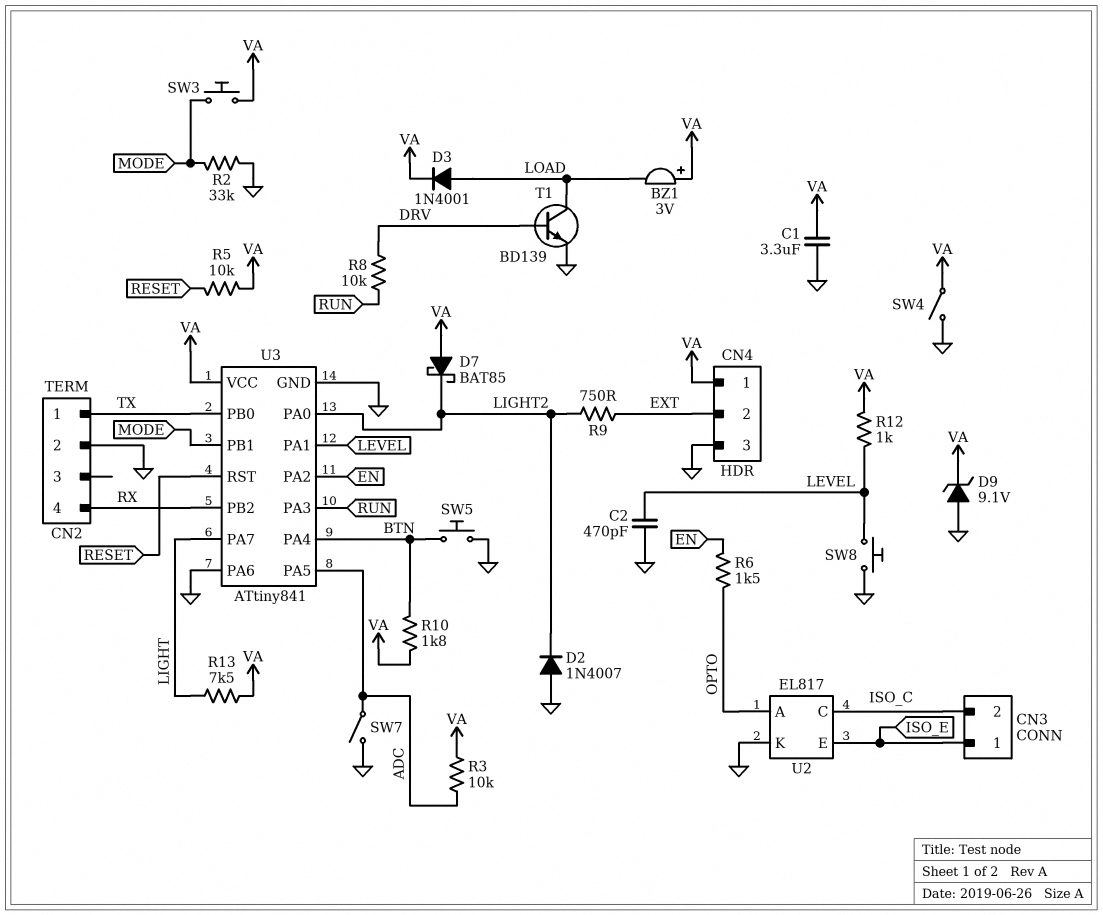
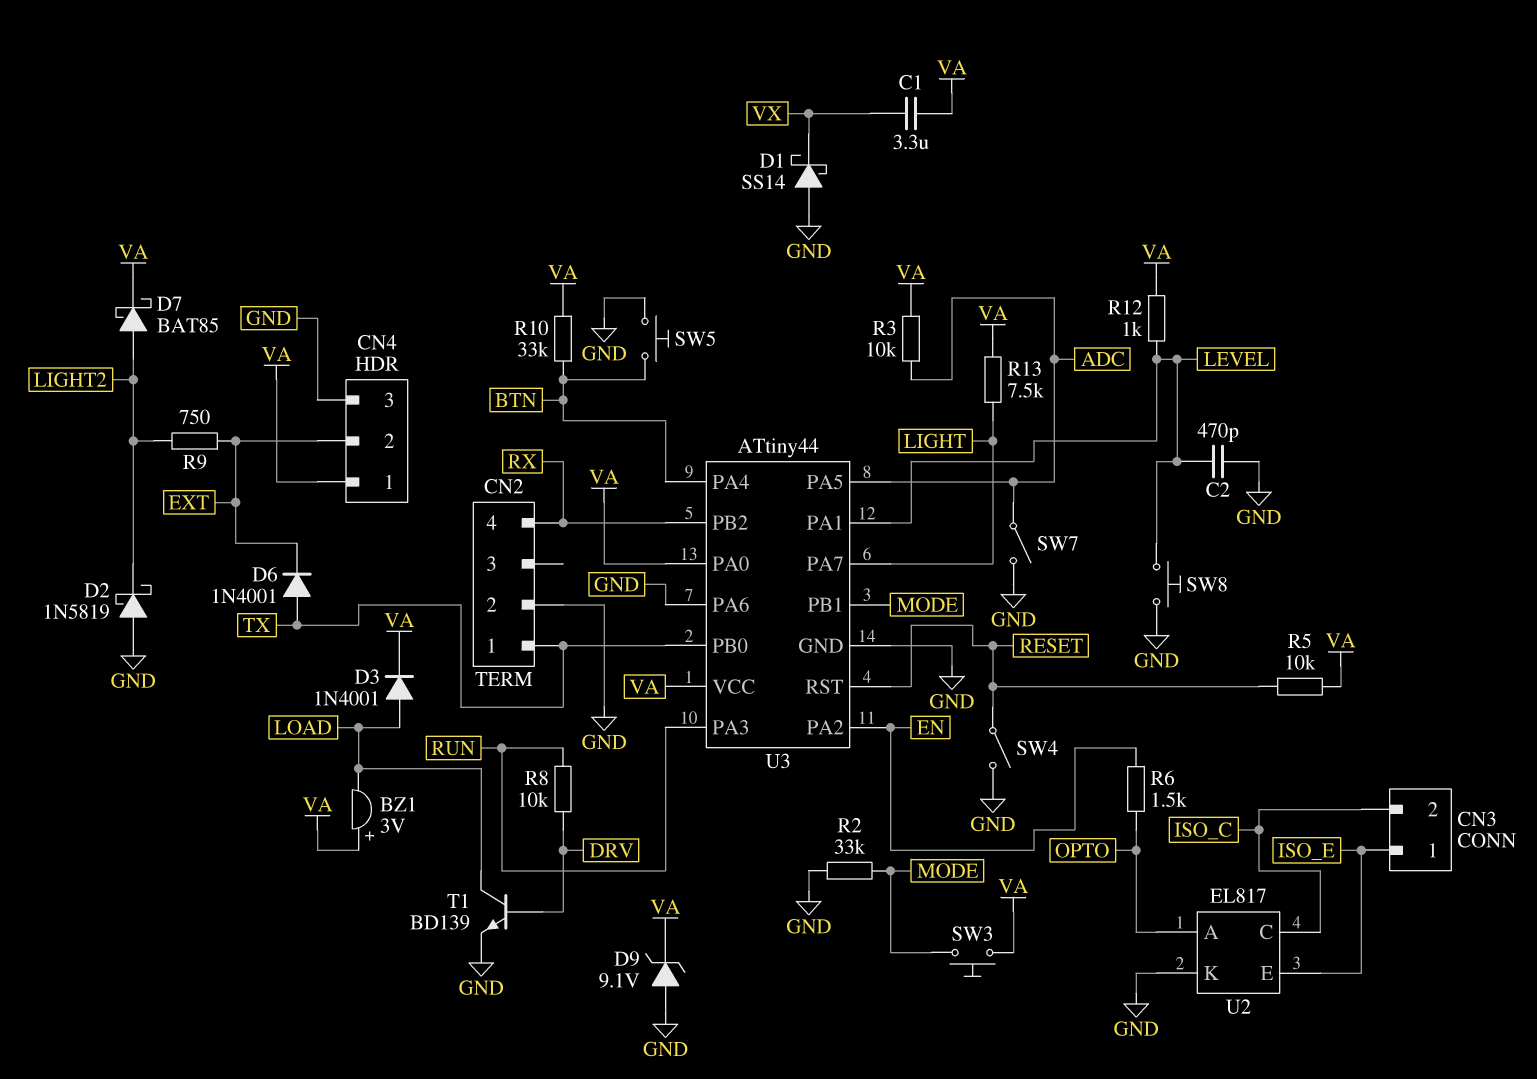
C1: 3.3uF (GND, VA) -> 3.3uF (VA, VX)
D1: none -> schottky SS14 (A GND, K VX)
D2: diode 1N4007 (A GND, K LIGHT2) -> schottky 1N5819 (A GND, K LIGHT2)
D6: none -> diode 1N4001 (A TX, K EXT)
D7: schottky BAT85 (A VA, K LIGHT2) -> schottky BAT85 (A LIGHT2, K VA)
R10: 1.8k (BTN, VA) -> 33k (BTN, VA)
SW4: switch (GND, VA) -> switch (GND, RESET)
U3: ATtiny841 -> ATtiny44
U3 pin PA0: LIGHT2 -> VA

